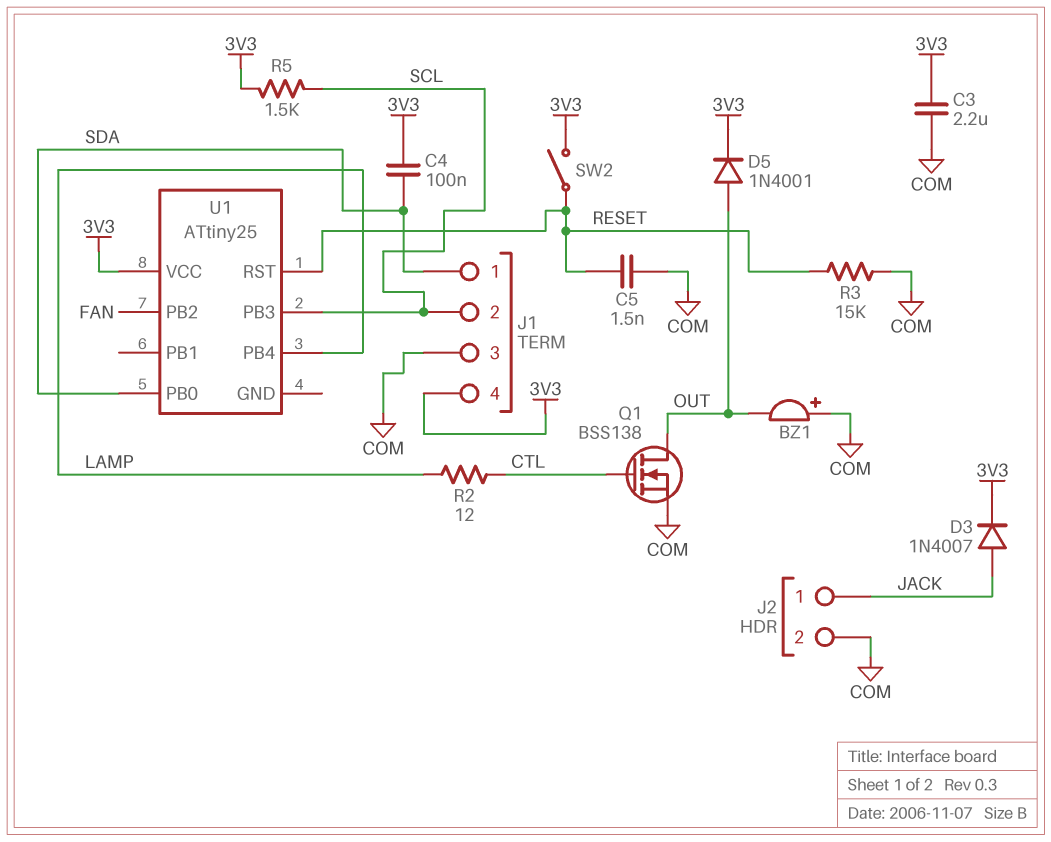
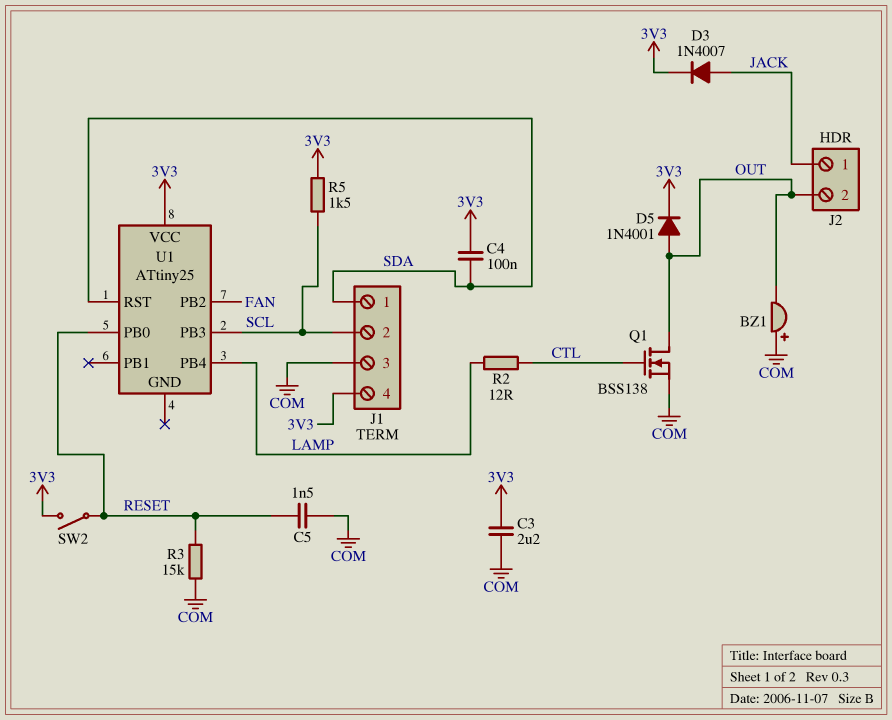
J2 pin 2: COM -> OUT
U1 pin PB0: SDA -> RESET
U1 pin RST: RESET -> SDA

